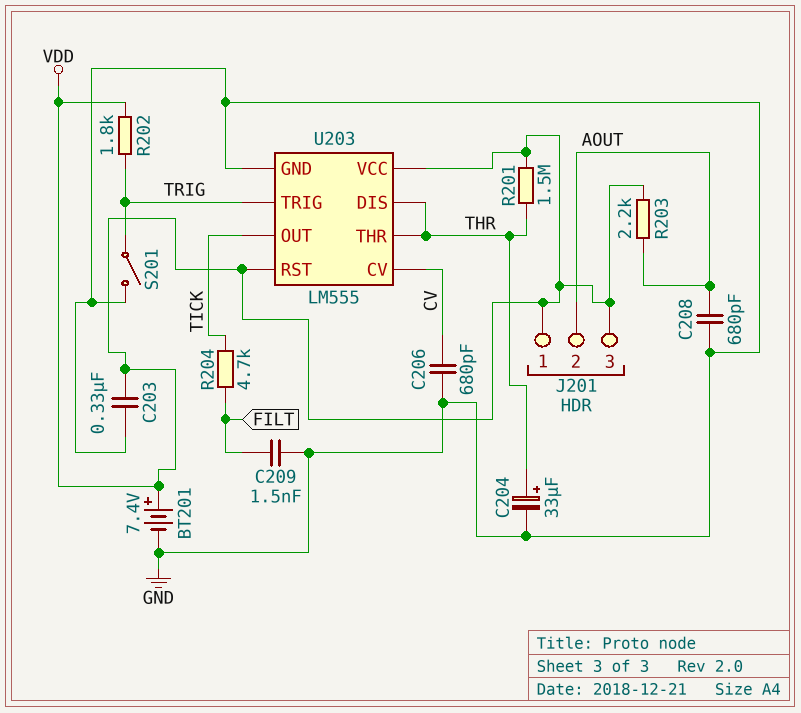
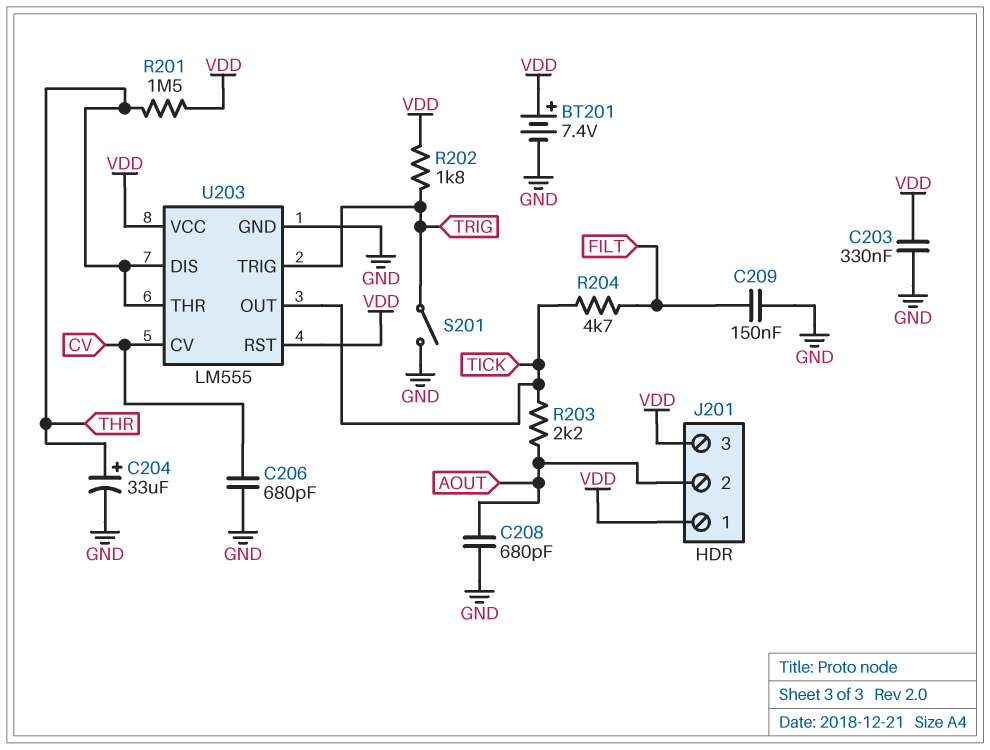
C209: 1.5nF (FILT, GND) -> 150nF (FILT, GND)
R203: 2.2k (AOUT, VDD) -> 2.2k (AOUT, TICK)

